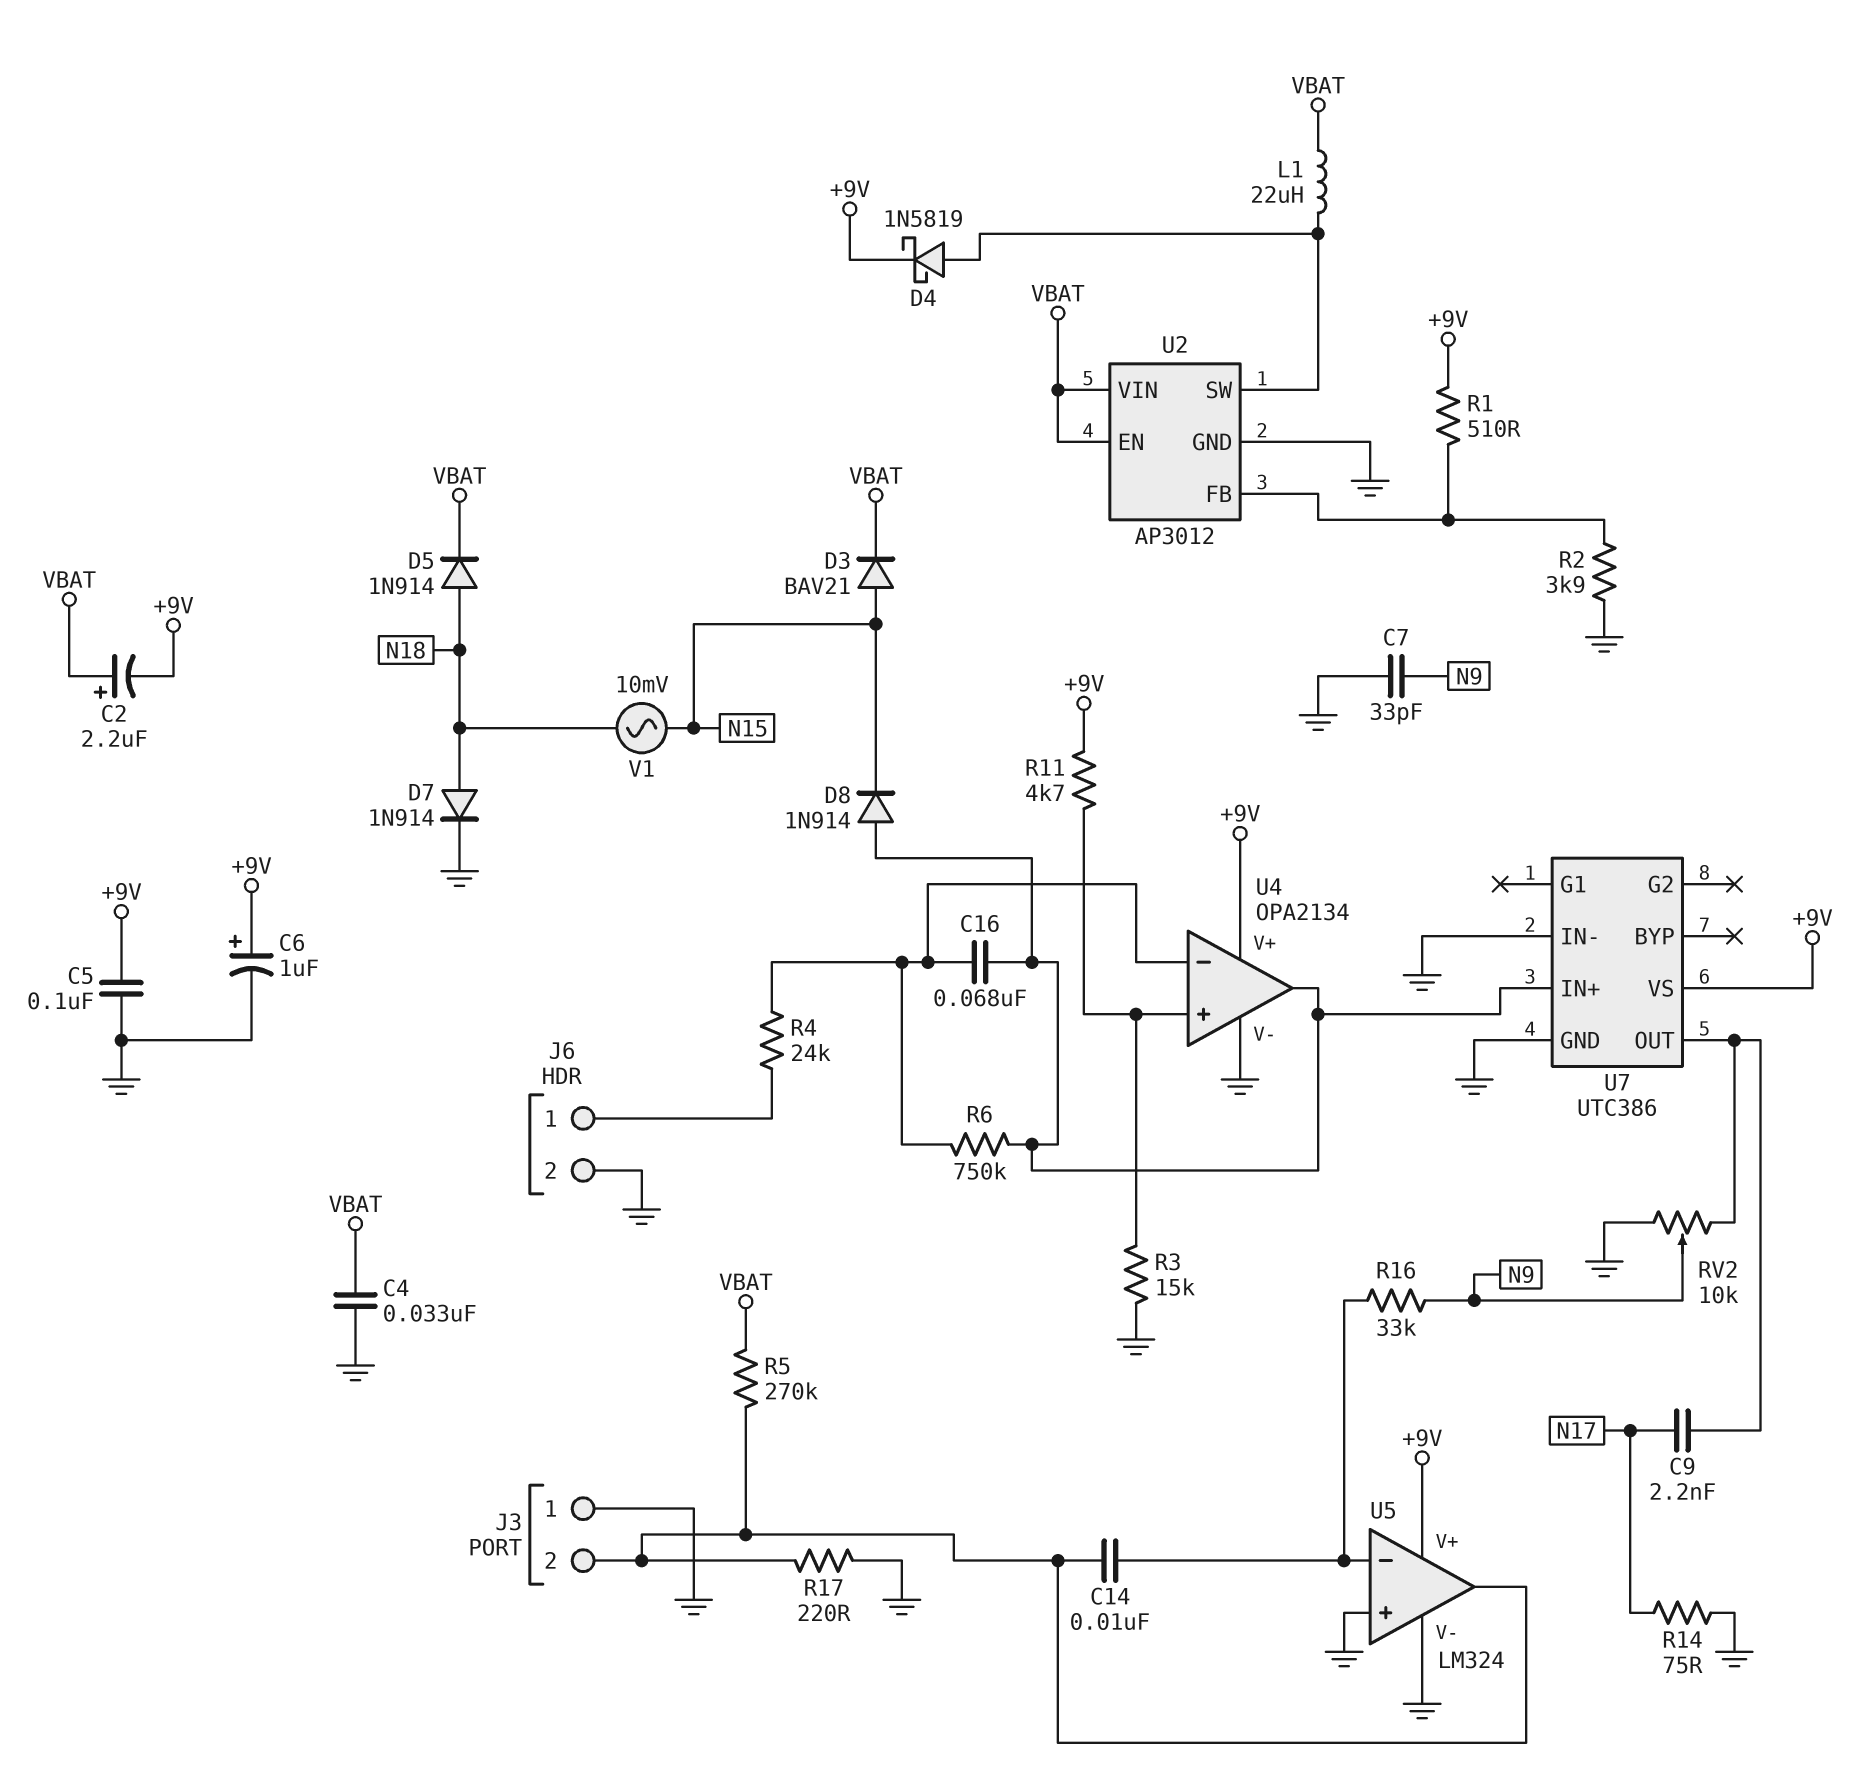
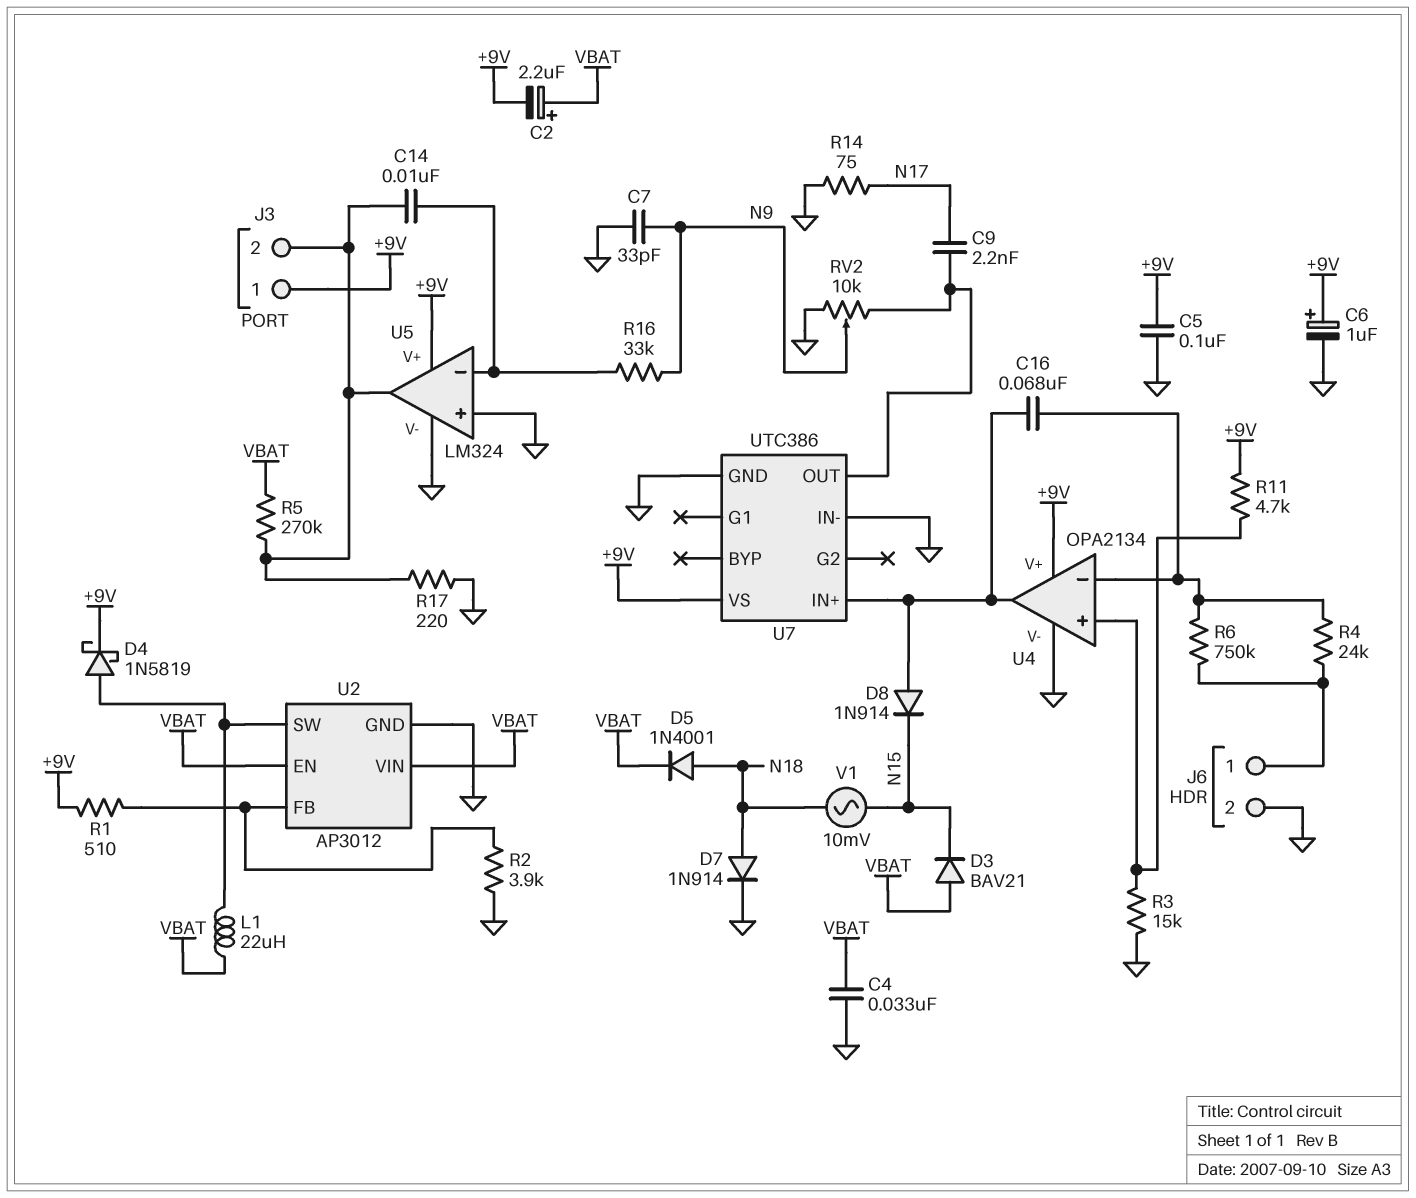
D3: diode BAV21 (A N15, K VBAT) -> diode BAV21 (A VBAT, K N15)
D5: diode 1N914 (A N18, K VBAT) -> diode 1N4001 (A N18, K VBAT)
J3 pin 1: GND -> +9V
R6: 750k (U4/in-, U4/out) -> 750k (J6/1, U4/in-)

